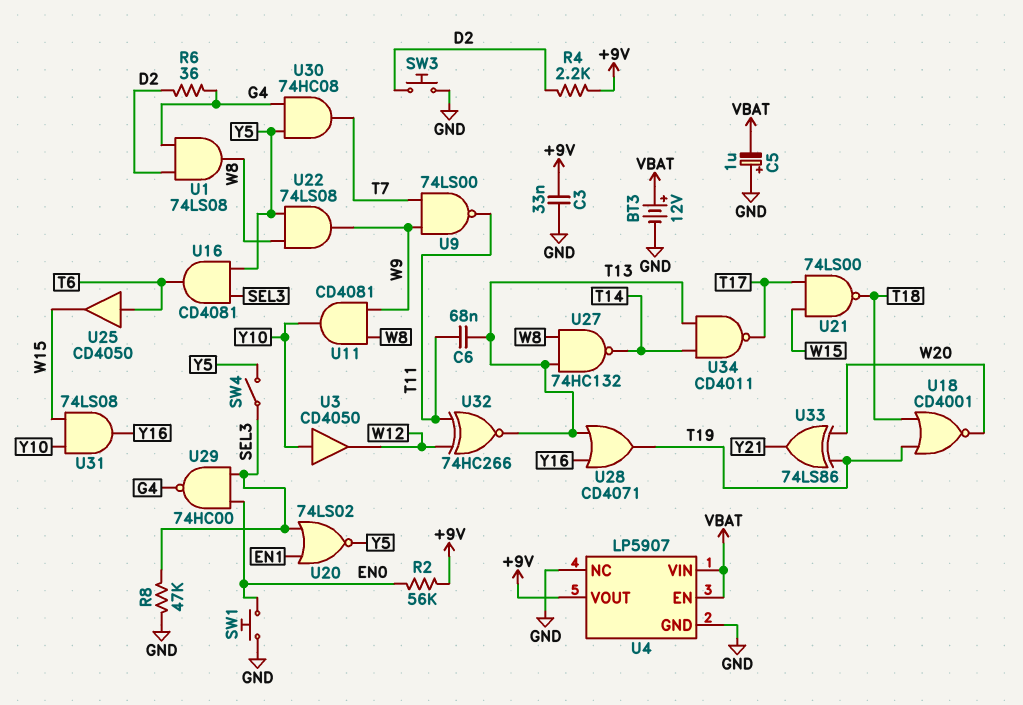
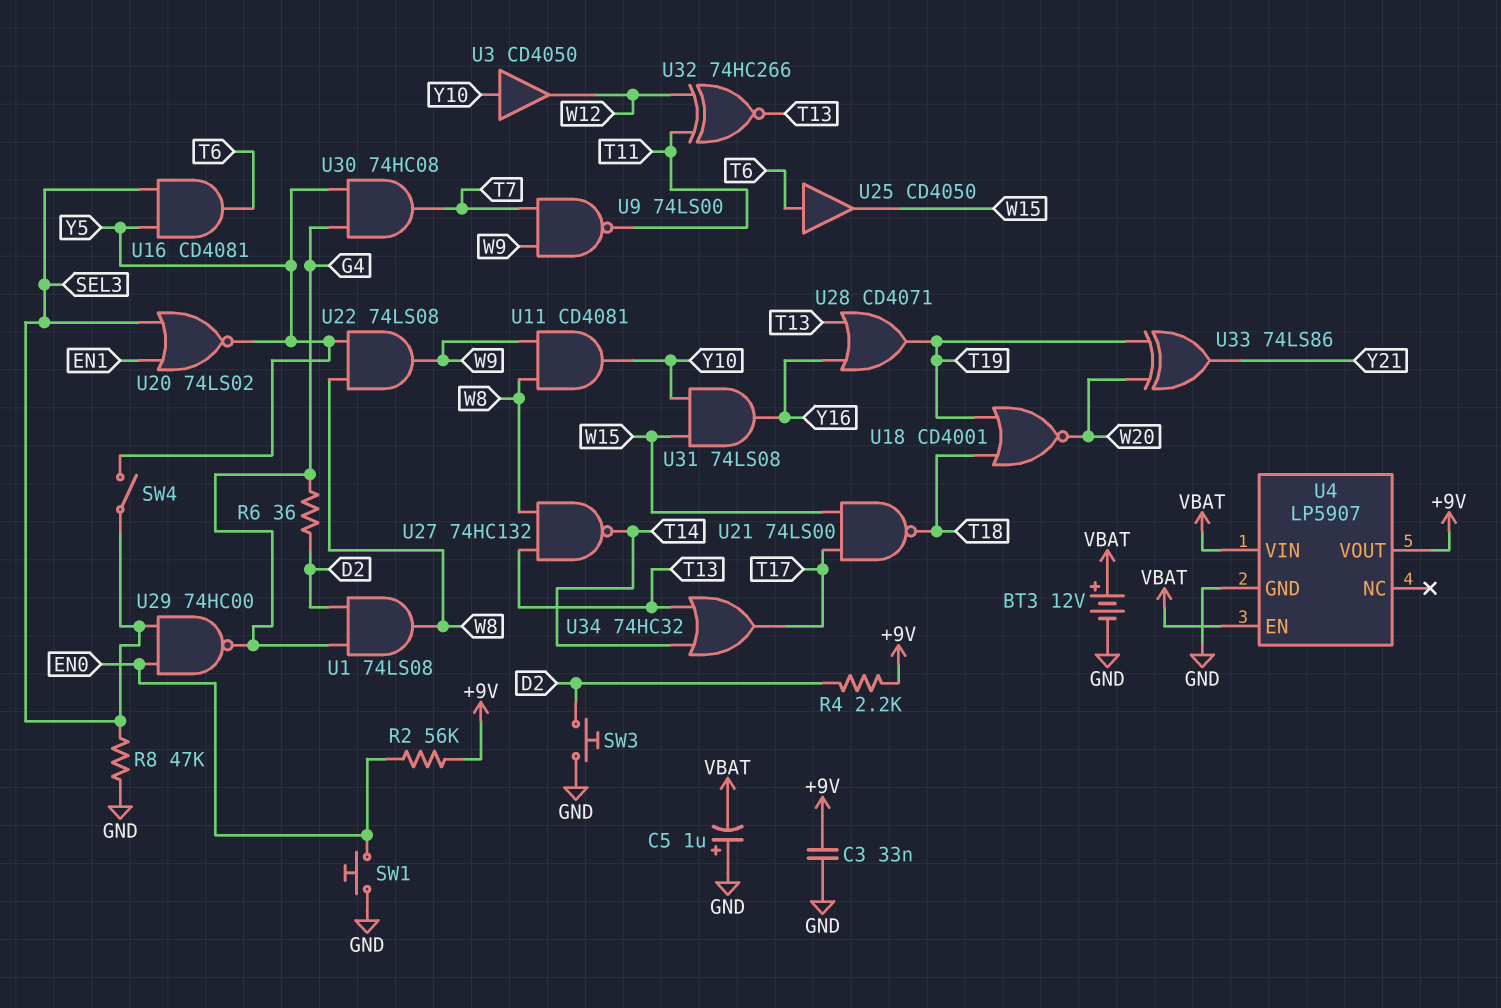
C6: 68nF (T11, T13) -> none
U4 pin NC: GND -> none
U34: NAND CD4011 (in T13, in T14, out T17) -> OR 74HC32 (in T13, in T14, out T17)

